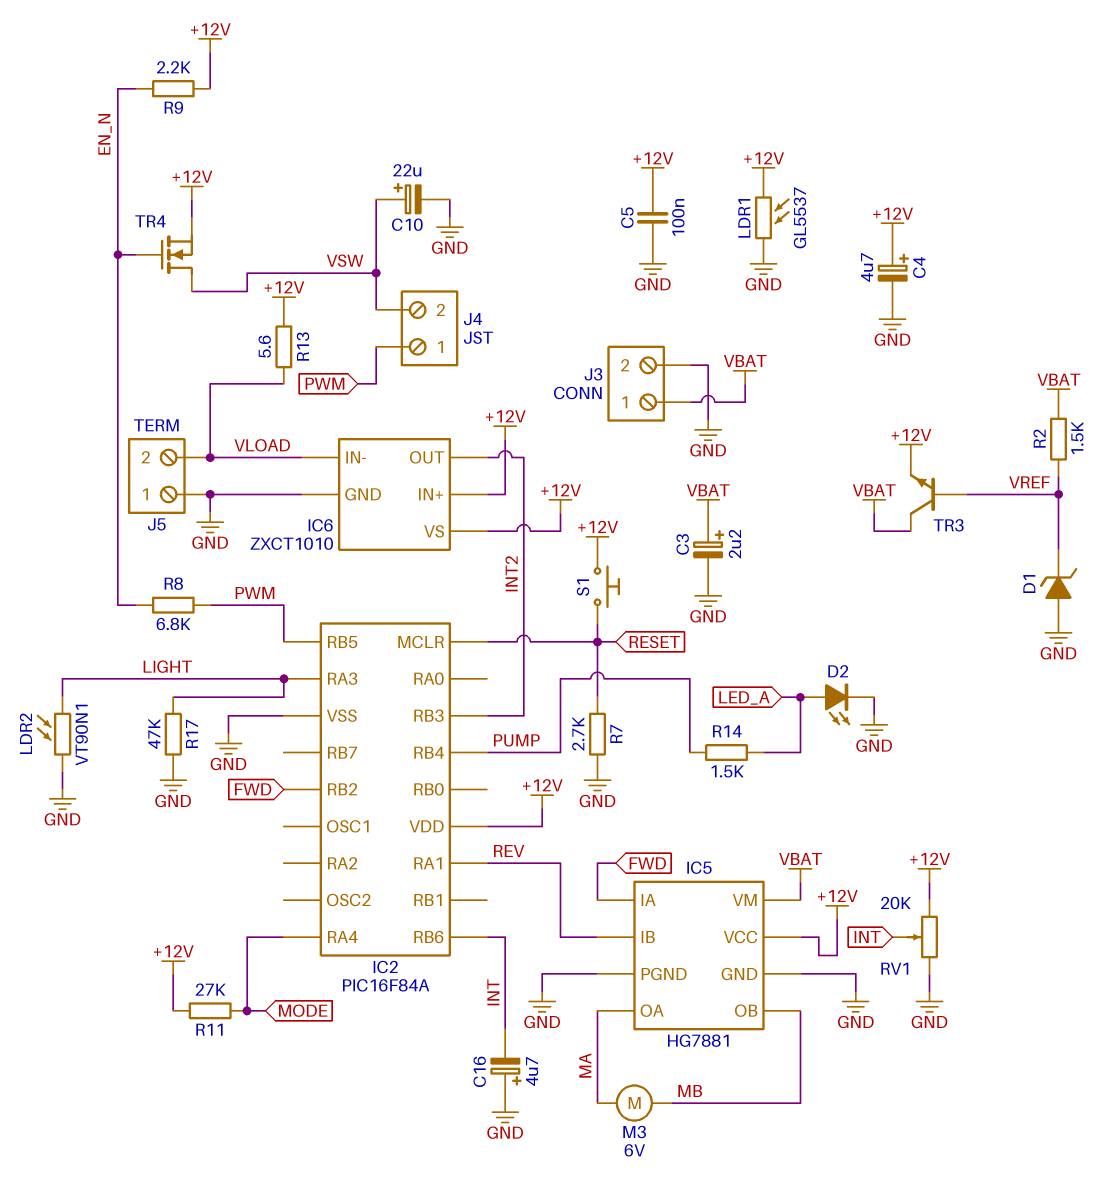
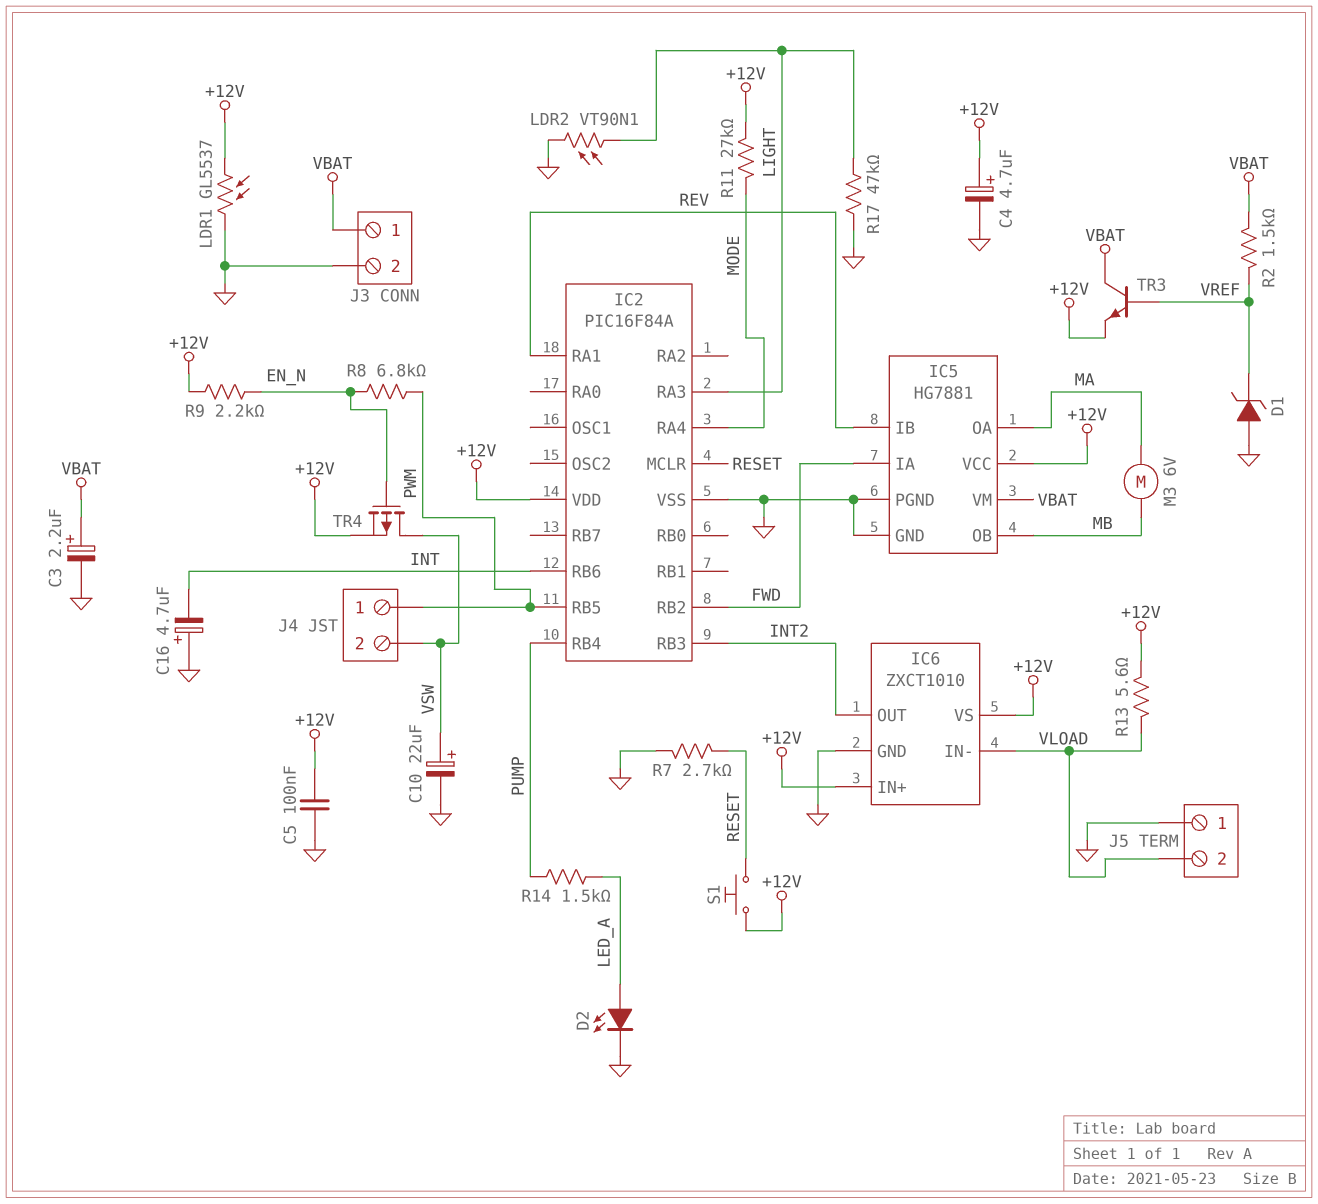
RV1: 20k (+12V, GND, wiper INT) -> none
TR4: NMOS (G EN_N, D VSW, S +12V) -> PMOS (G EN_N, D VSW, S +12V)

